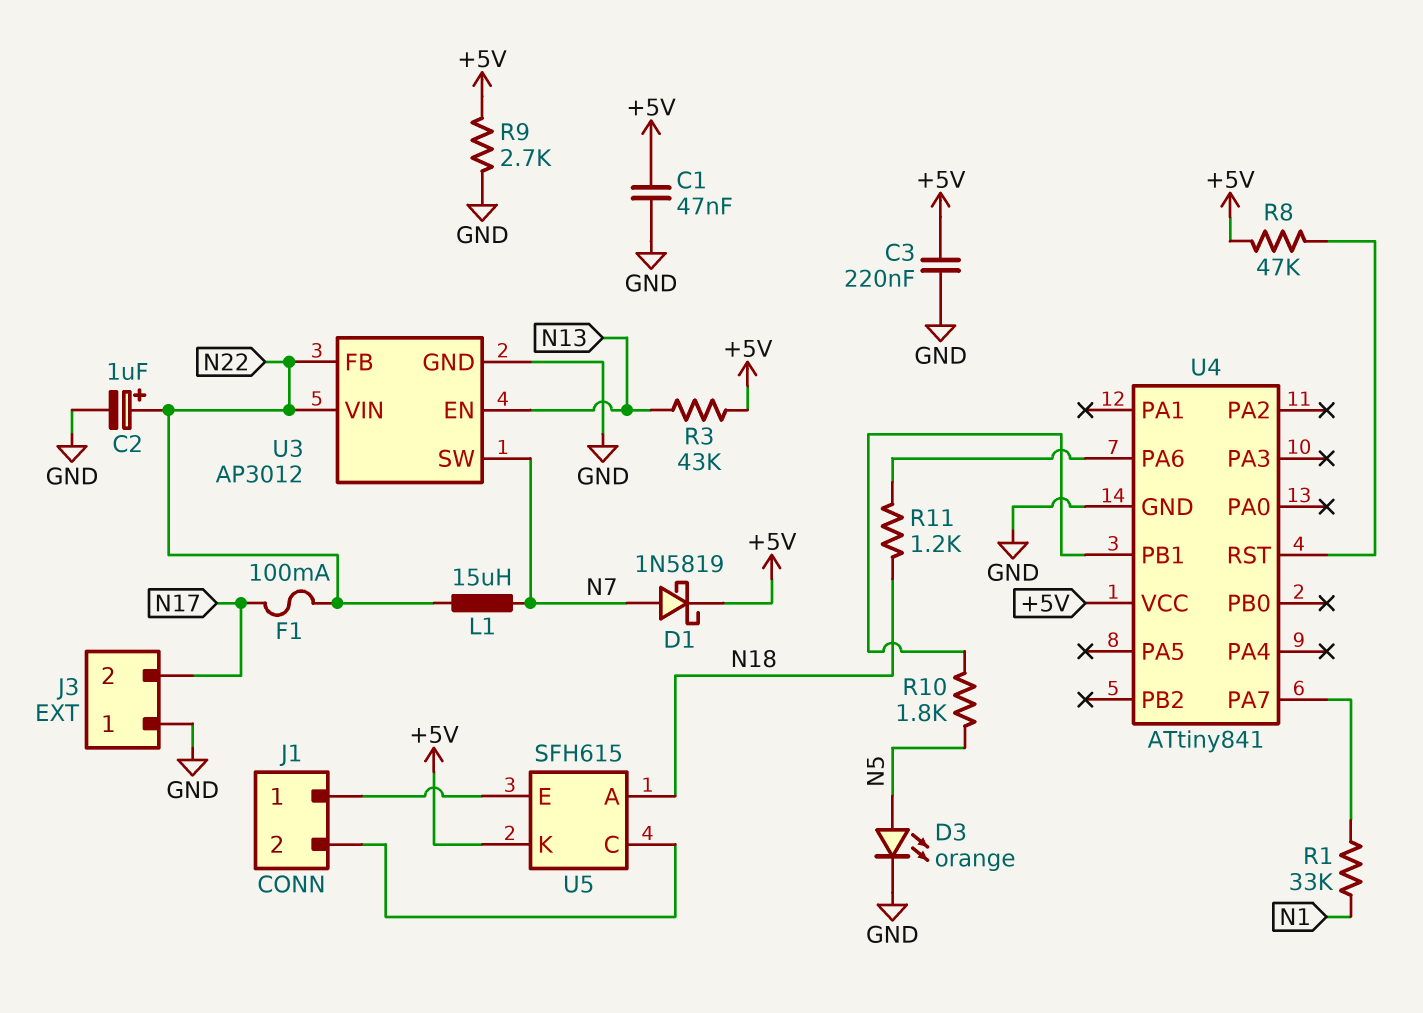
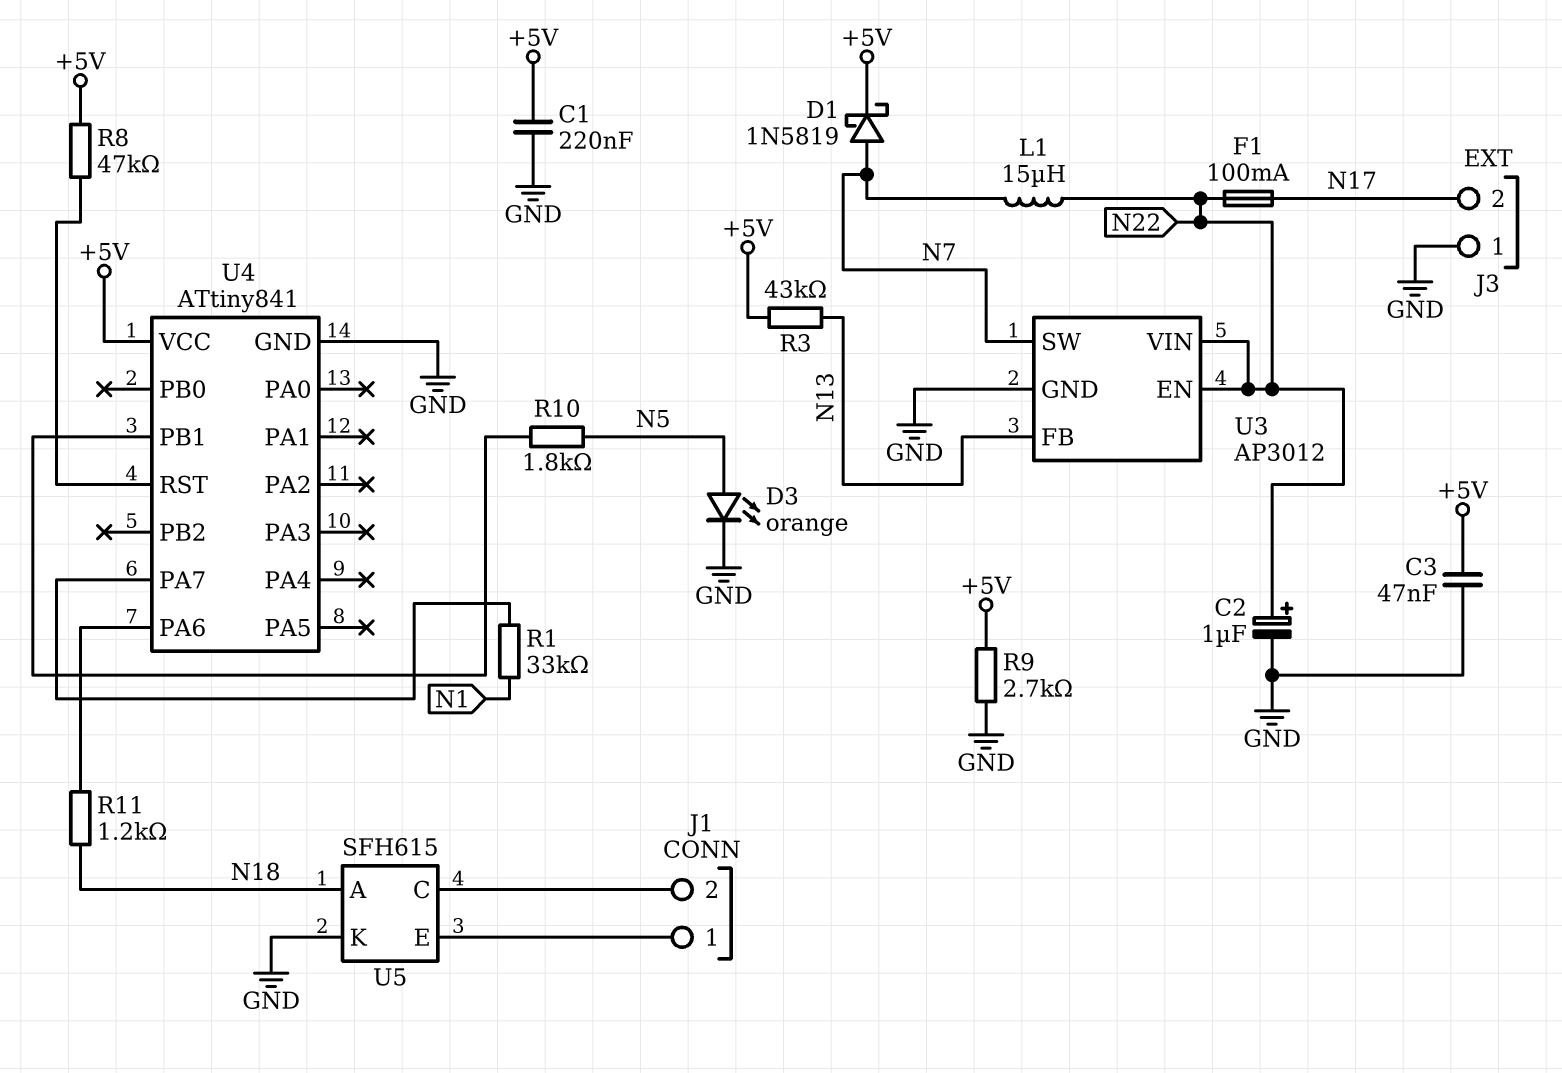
C1: 47nF (+5V, GND) -> 220nF (+5V, GND)
C3: 220nF (+5V, GND) -> 47nF (+5V, GND)
U3 pin EN: N13 -> N22
U3 pin FB: N22 -> N13
U5 pin K: +5V -> GND

